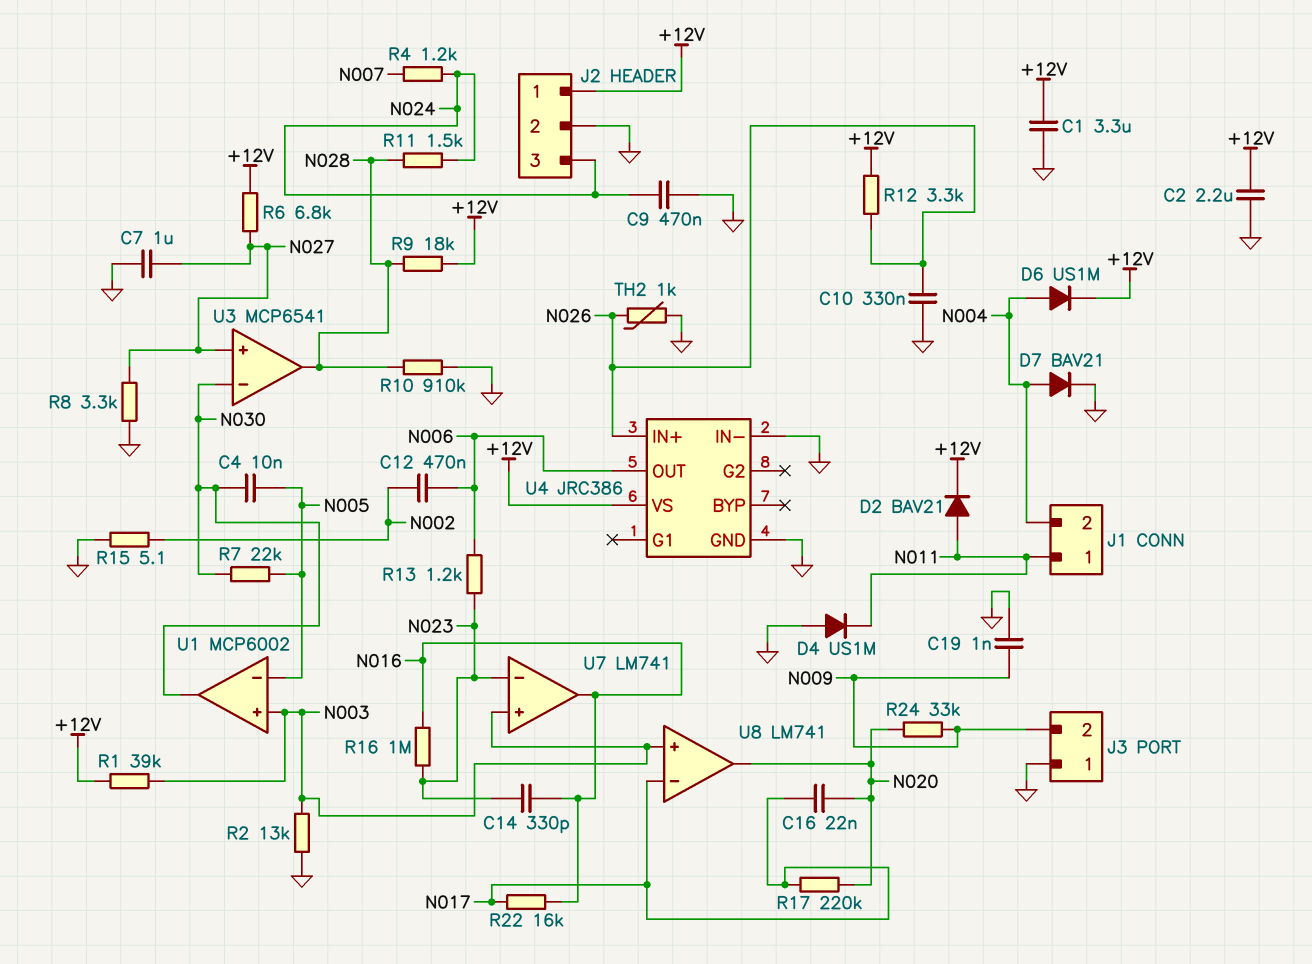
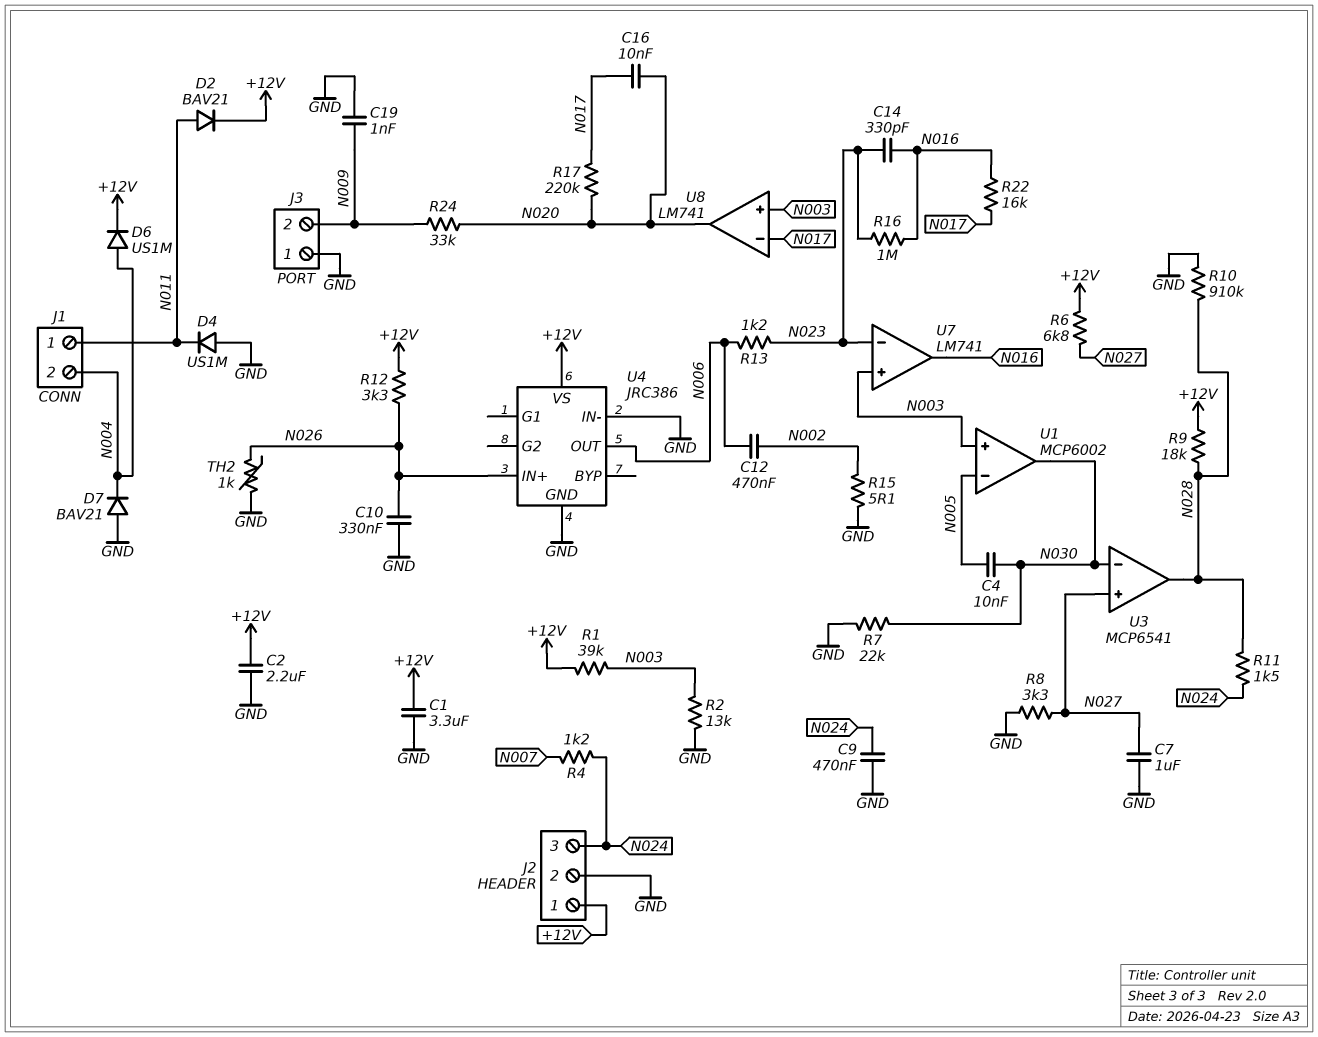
C16: 22nF (N017, N020) -> 10nF (N017, N020)
D7: diode BAV21 (A N004, K GND) -> diode BAV21 (A GND, K N004)
R7: 22k (N005, N030) -> 22k (GND, N030)

